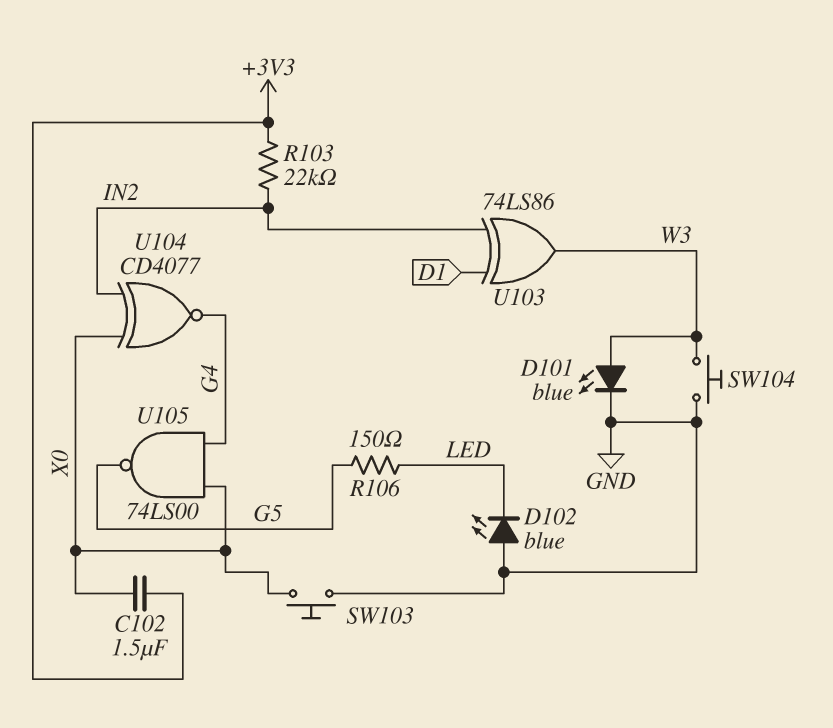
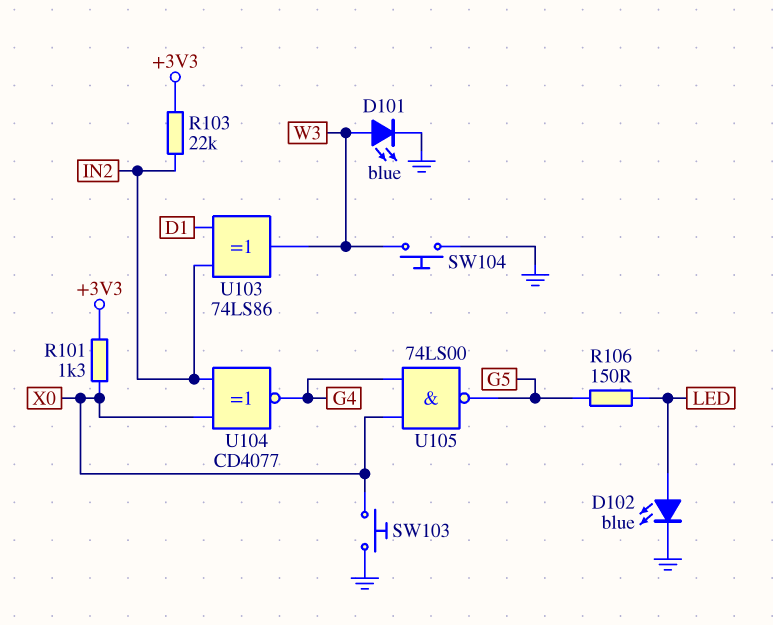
C102: 1.5uF (+3V3, X0) -> none
D102: LED blue (A GND, K LED) -> LED blue (A LED, K GND)
R101: none -> 1.3k (+3V3, X0)

